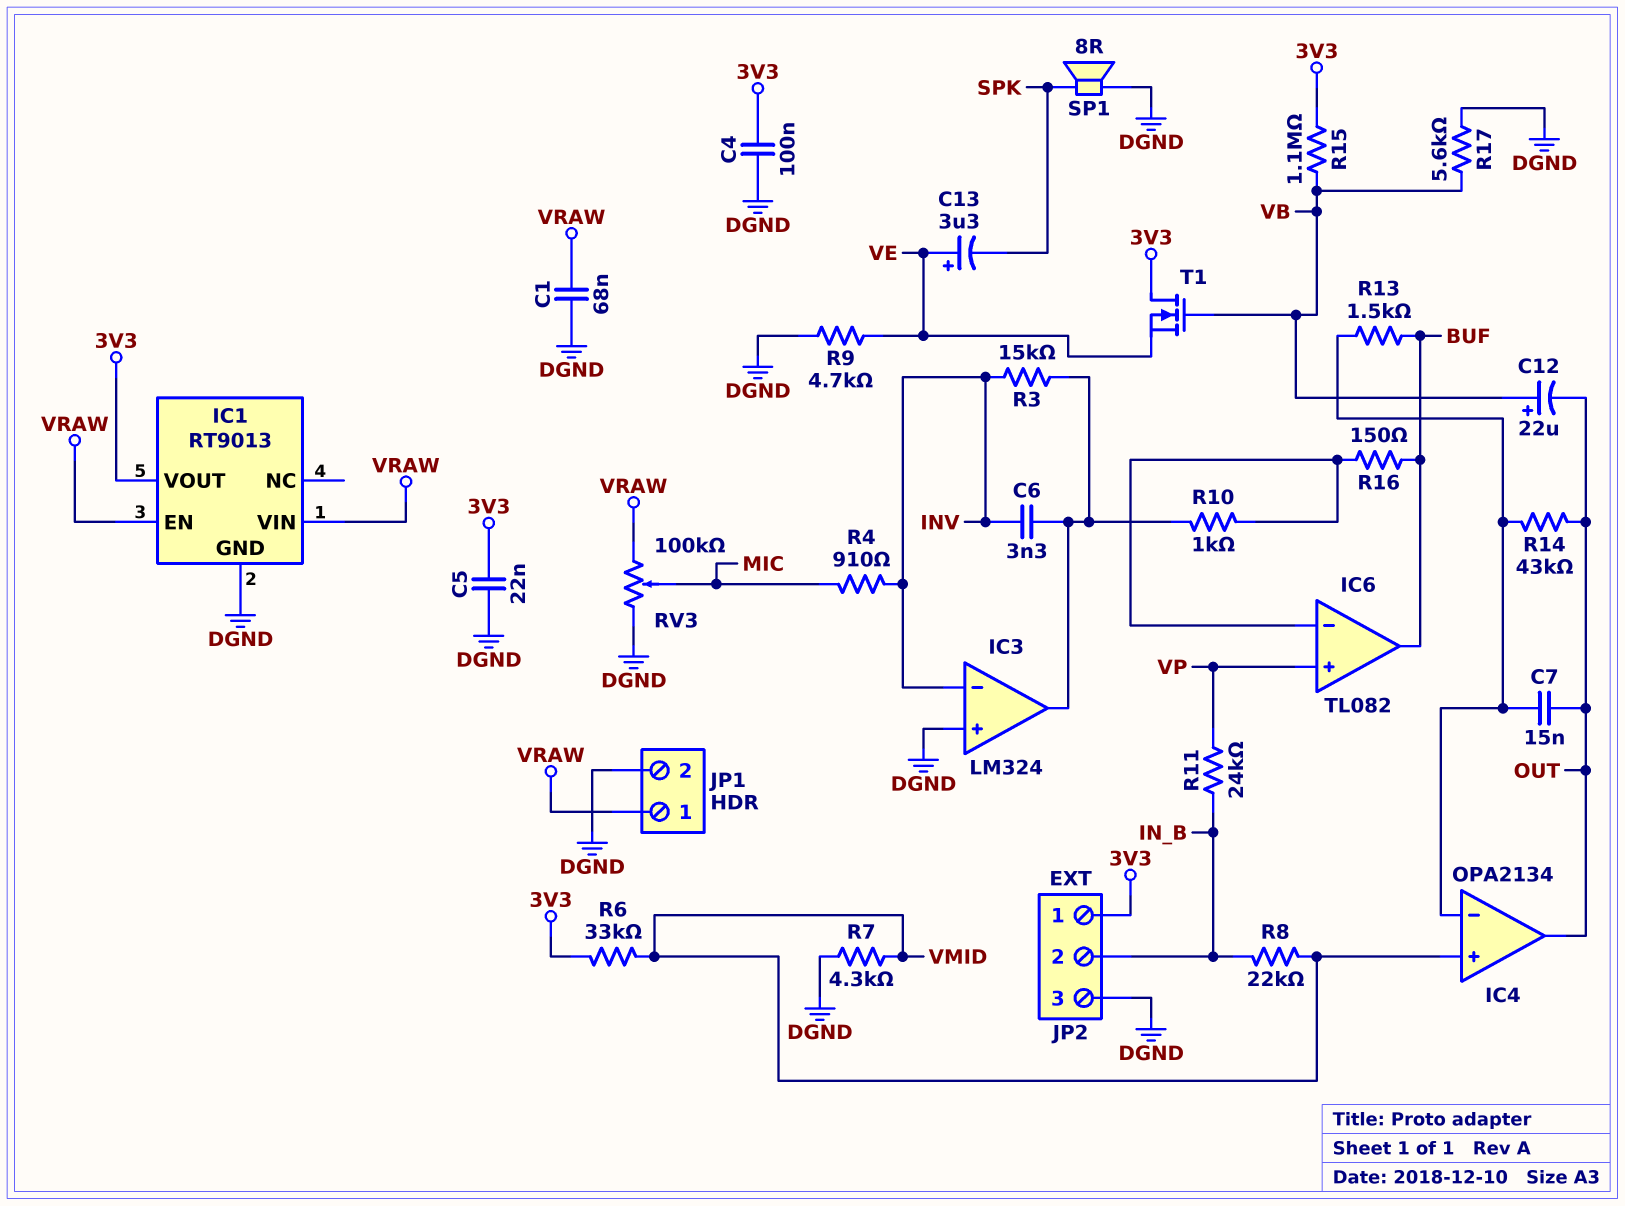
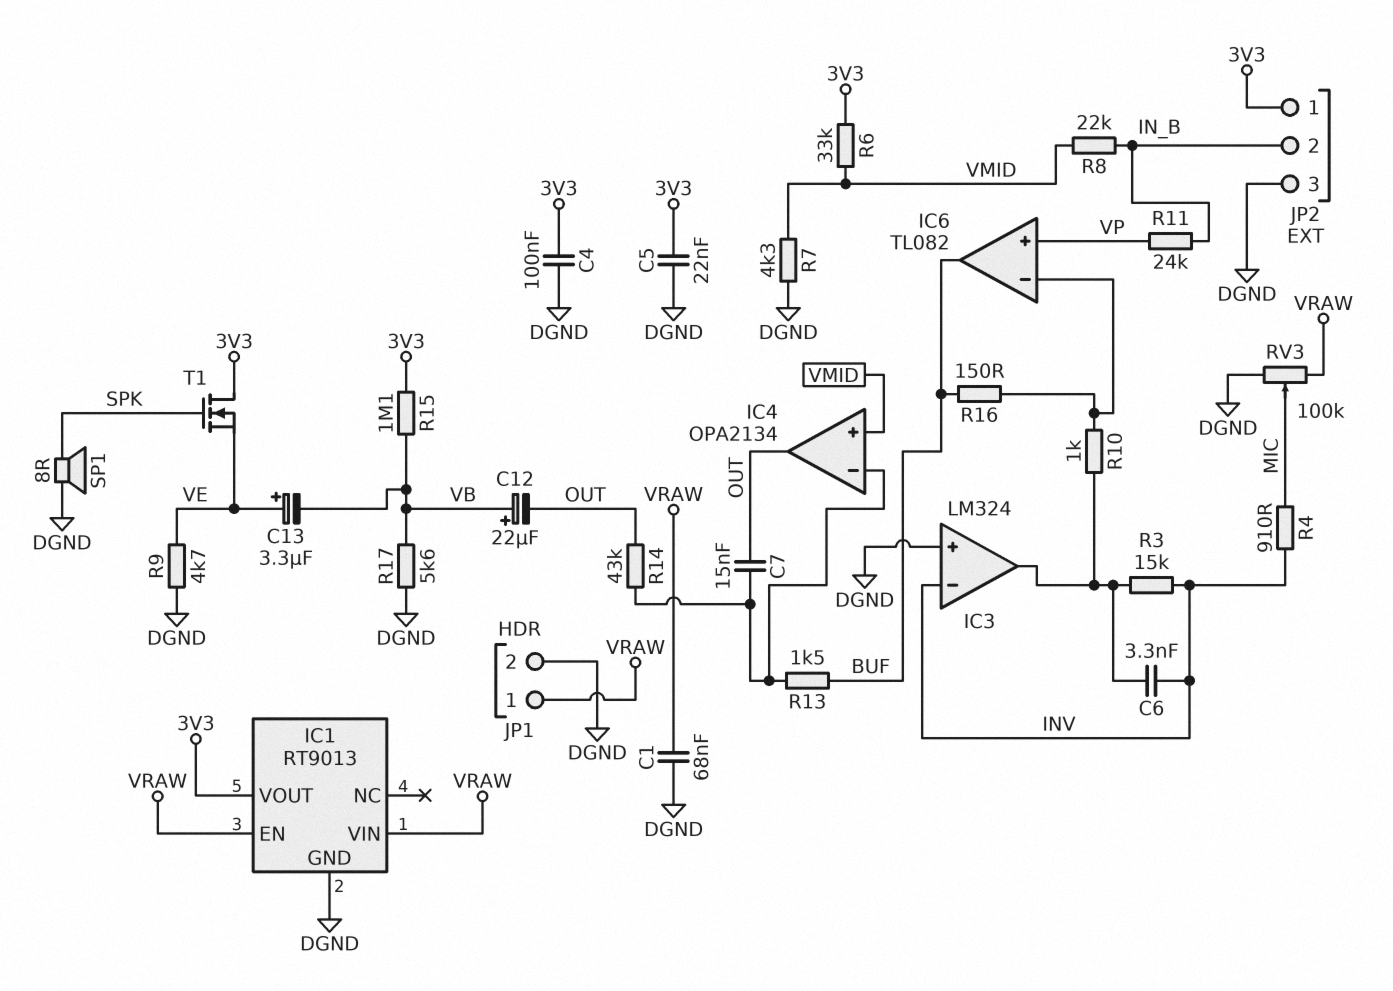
C13: 3.3uF (plus VE, minus SPK) -> 3.3uF (plus VE, minus VB)
T1: NMOS (G VB, D 3V3, S VE) -> NMOS (G SPK, D 3V3, S VE)

